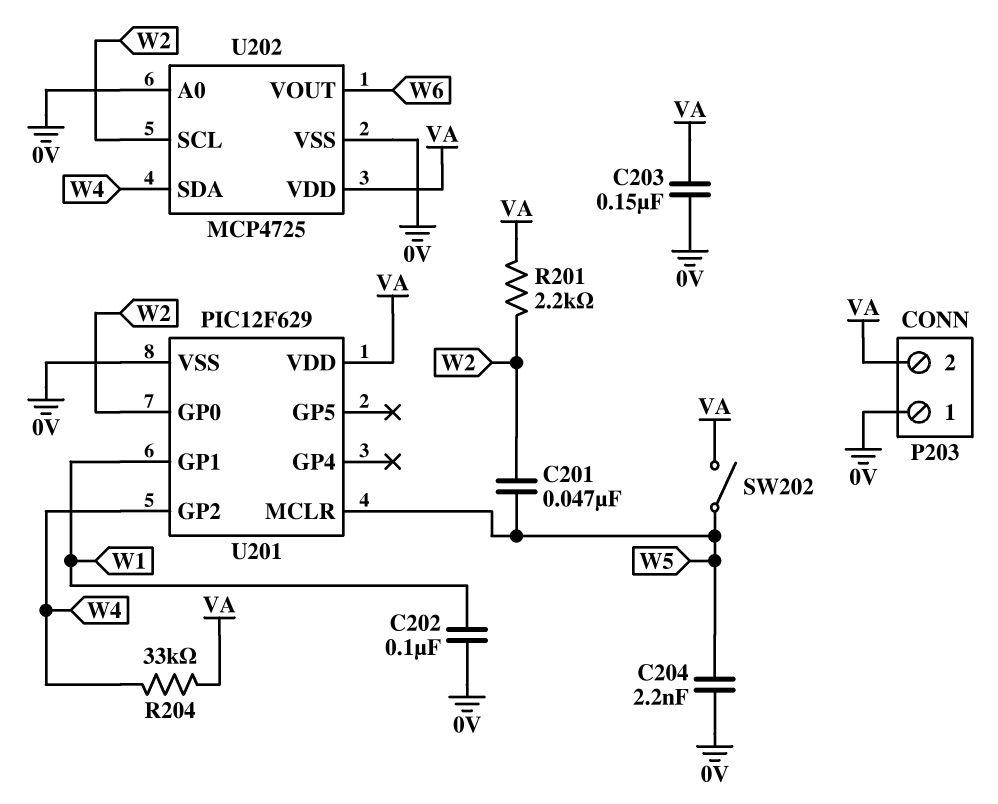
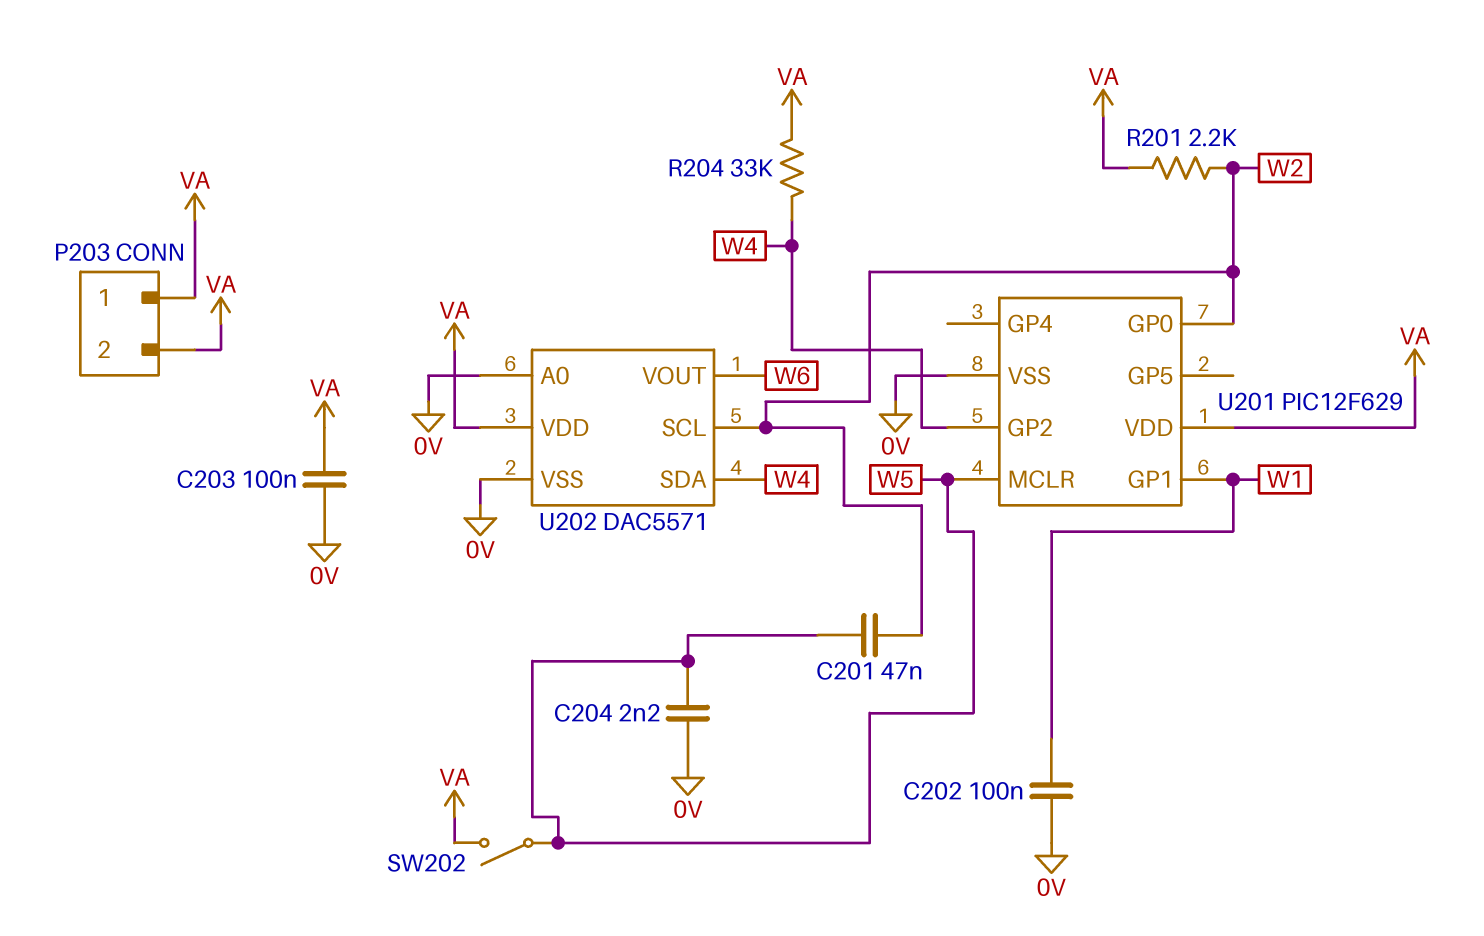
C203: 150nF (0V, VA) -> 100nF (0V, VA)
P203 pin 1: 0V -> VA
U202: MCP4725 -> DAC5571

